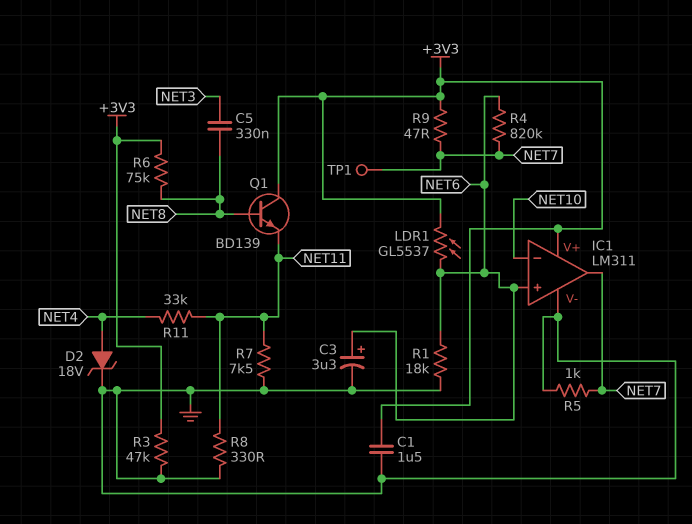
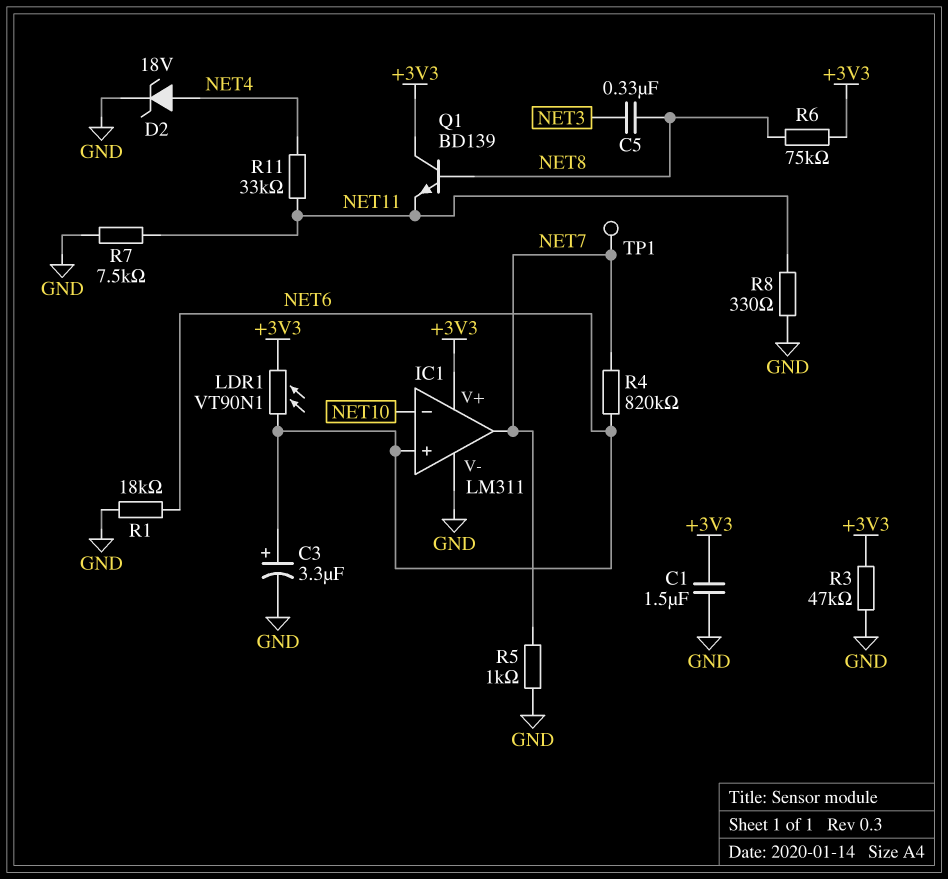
LDR1: GL5537 (+3V3, NET6) -> VT90N1 (+3V3, NET6)
R9: 47 (+3V3, NET7) -> none

